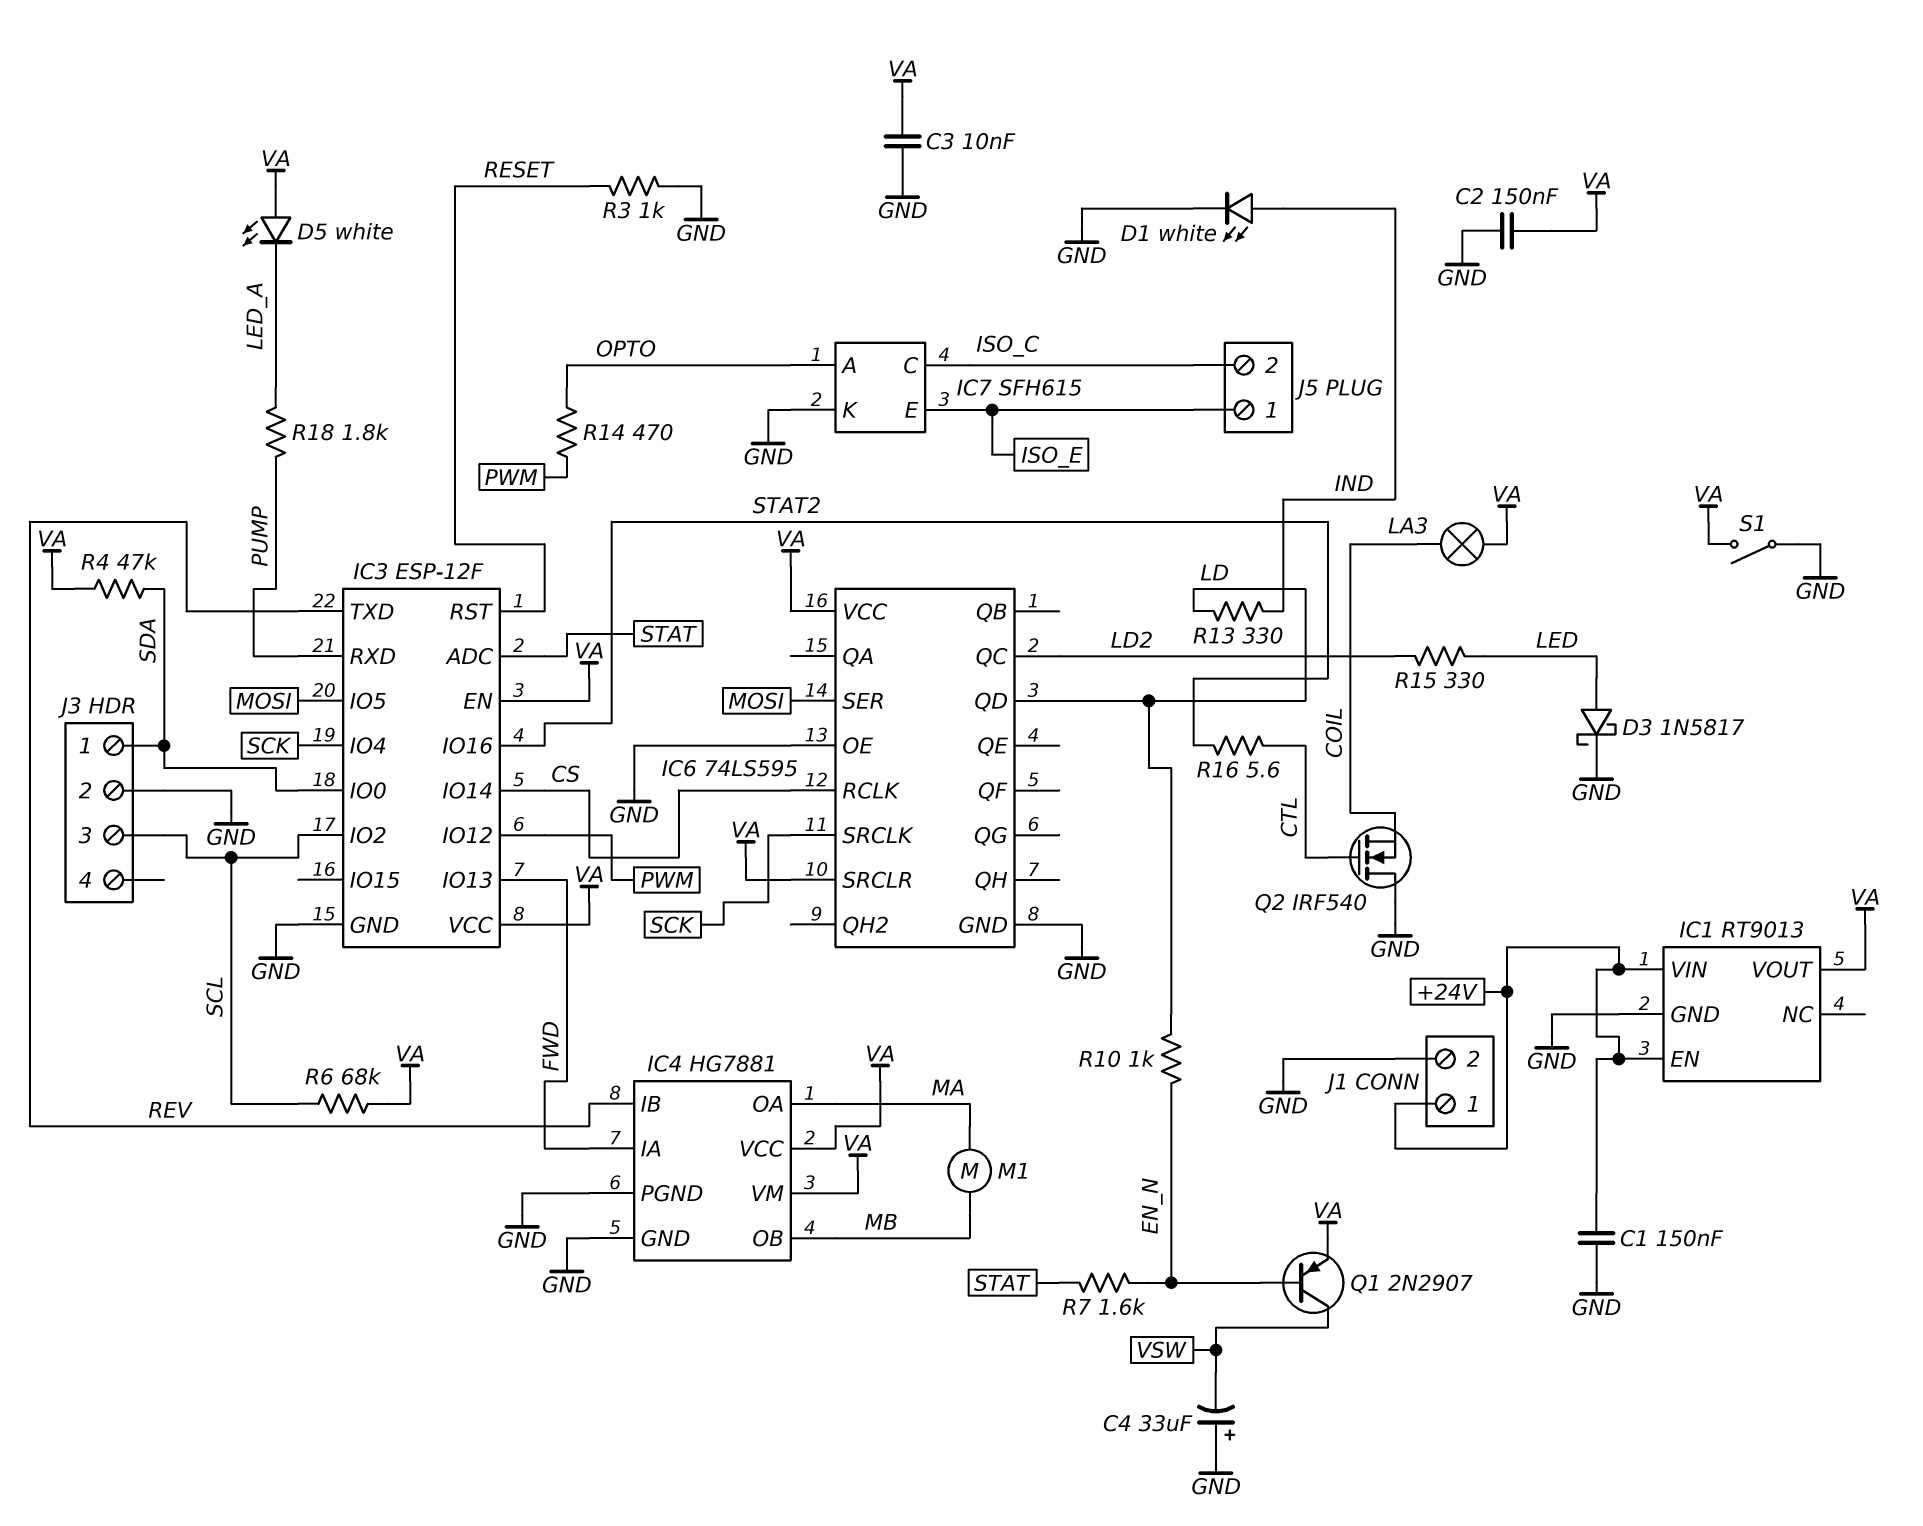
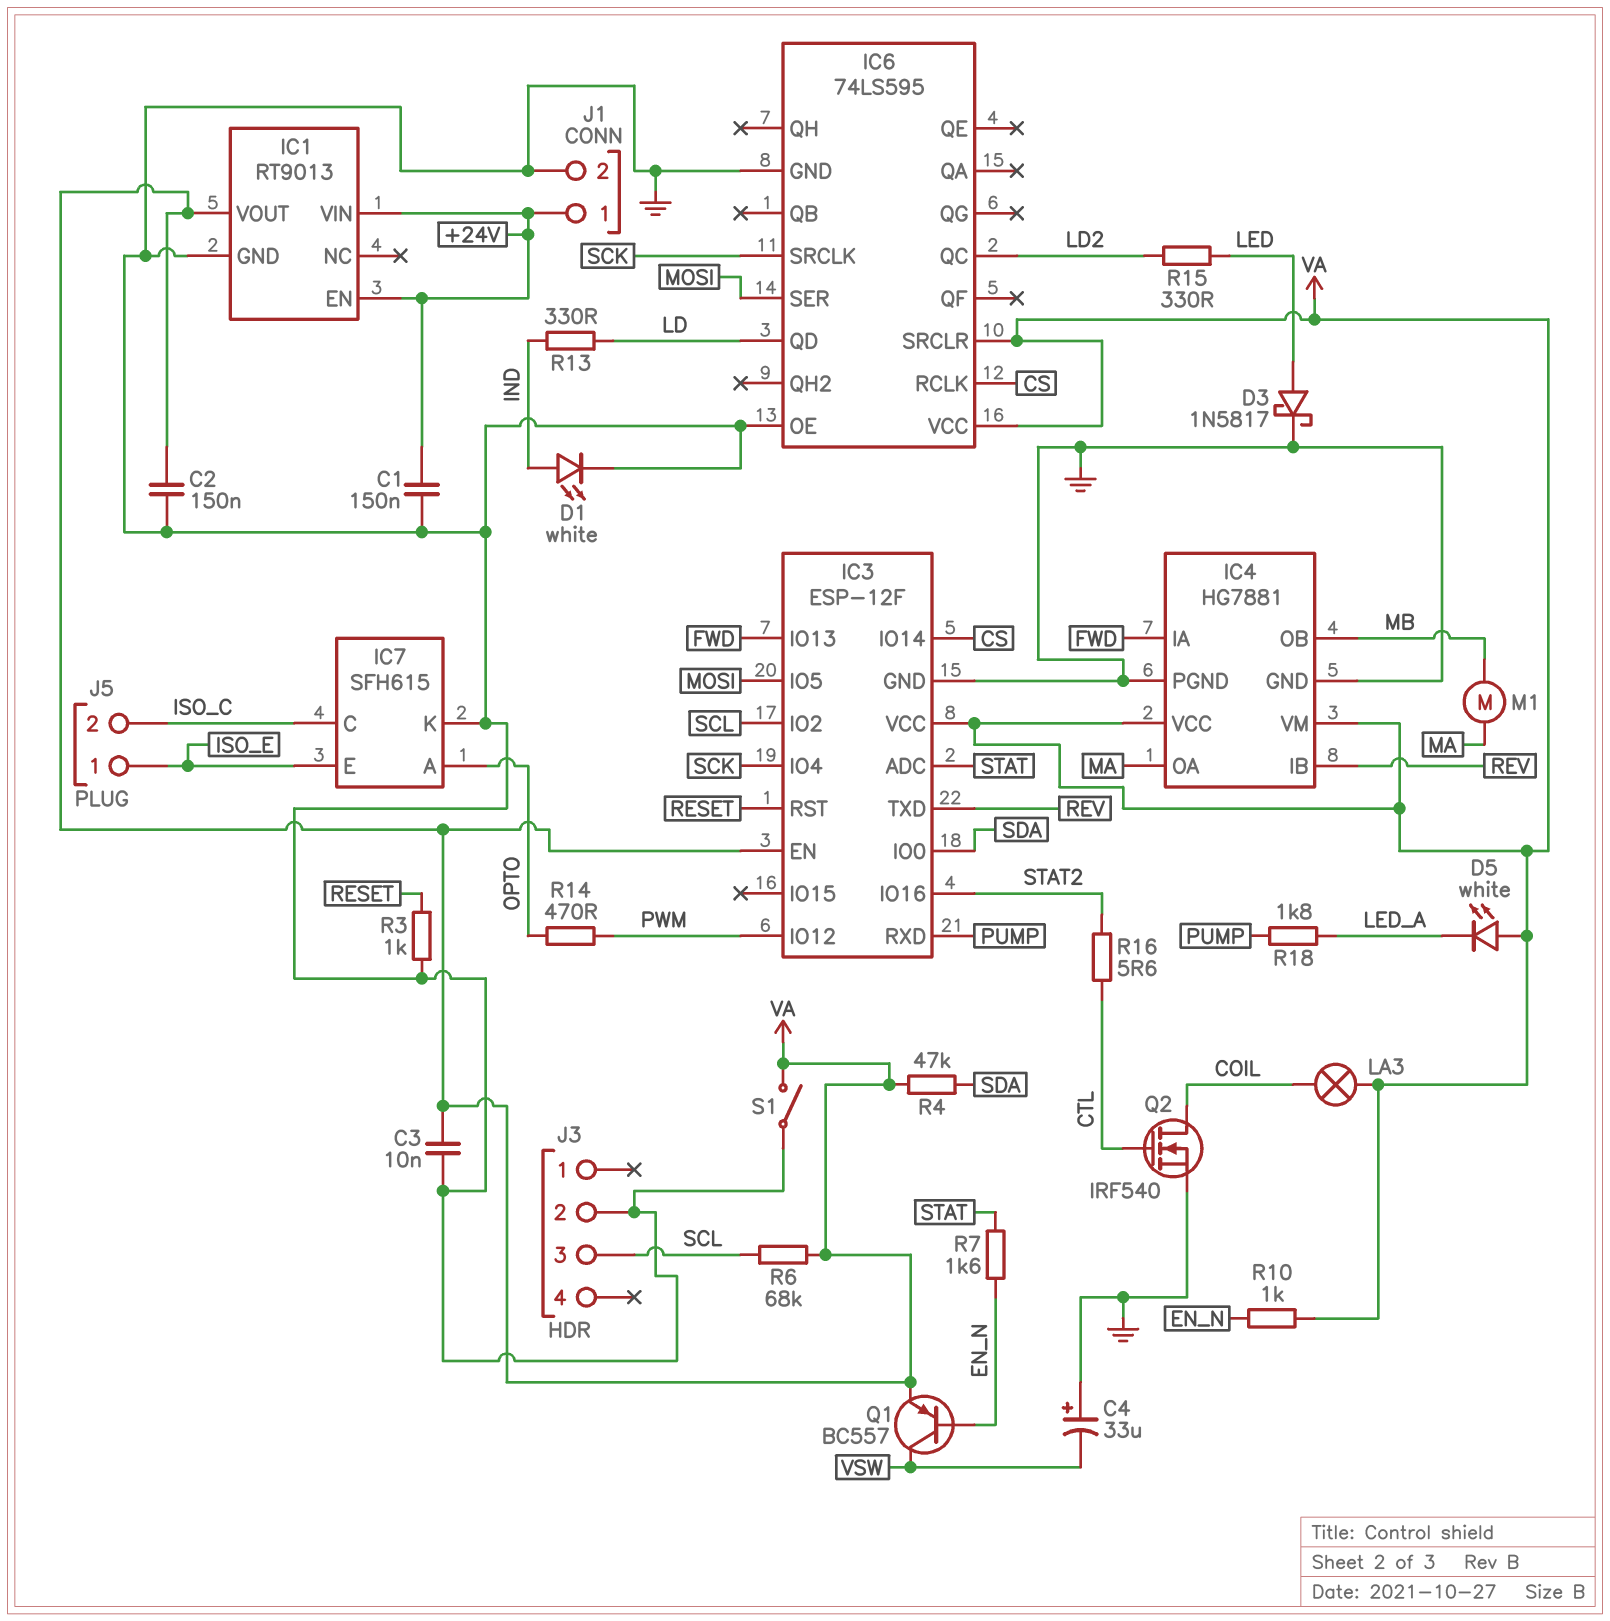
J3 pin 1: SDA -> none
Q1: PNP 2N2907 (B EN_N, C VSW, E VA) -> PNP BC557 (B EN_N, C VSW, E VA)
Q2: NMOS IRF540 (G CTL, D GND, S COIL) -> NMOS IRF540 (G CTL, D COIL, S GND)
R10: 1k (EN_N, LD) -> 1k (EN_N, VA)

